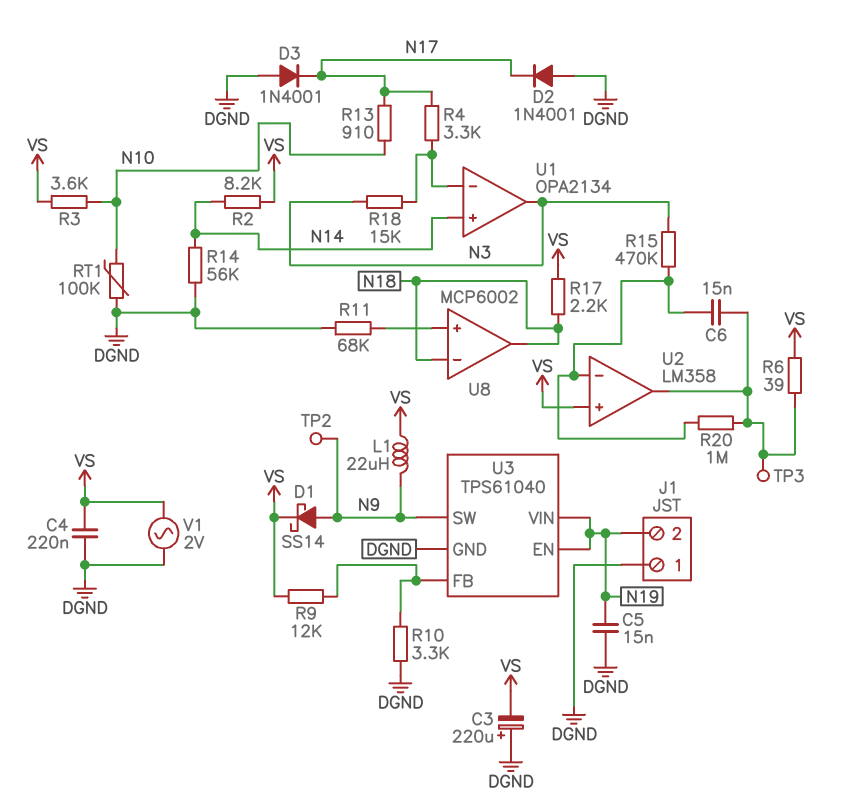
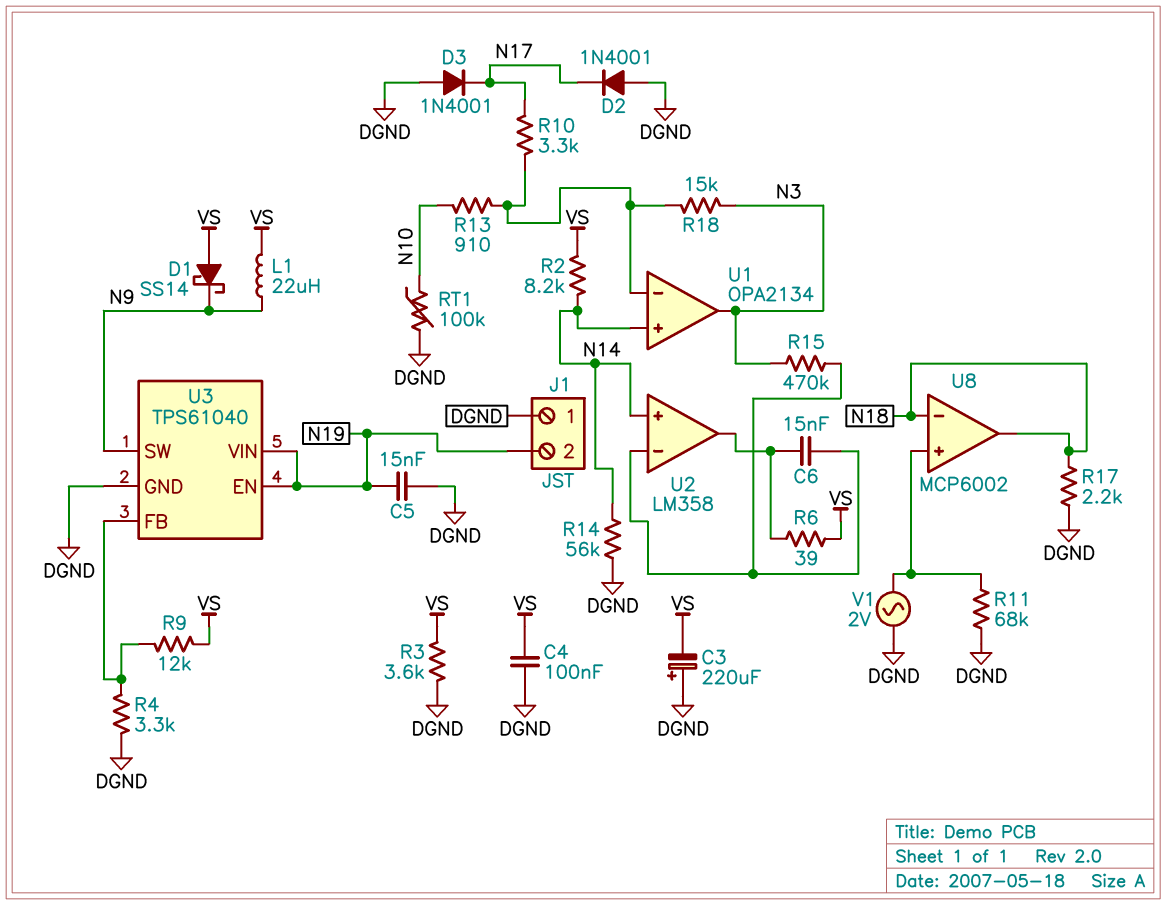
C4: 220nF (DGND, VS) -> 100nF (DGND, VS)
D1: schottky SS14 (A N9, K VS) -> schottky SS14 (A VS, K N9)
R3: 3.6k (N10, VS) -> 3.6k (DGND, VS)
R4: 3.3k (N17, U1/in-) -> 3.3k (DGND, U3/FB)
R10: 3.3k (DGND, U3/FB) -> 3.3k (N17, U1/in-)
R13: 910 (N10, N17) -> 910 (N10, U1/in-)
R17: 2.2k (N18, VS) -> 2.2k (DGND, N18)
R20: 1M (U2/in-, U2/out) -> none
TP2: test point (N9) -> none
TP3: test point (U2/out) -> none
U2 pin in+: VS -> N14
V1: AC 2V (DGND, VS) -> AC 2V (DGND, U8/in+)

